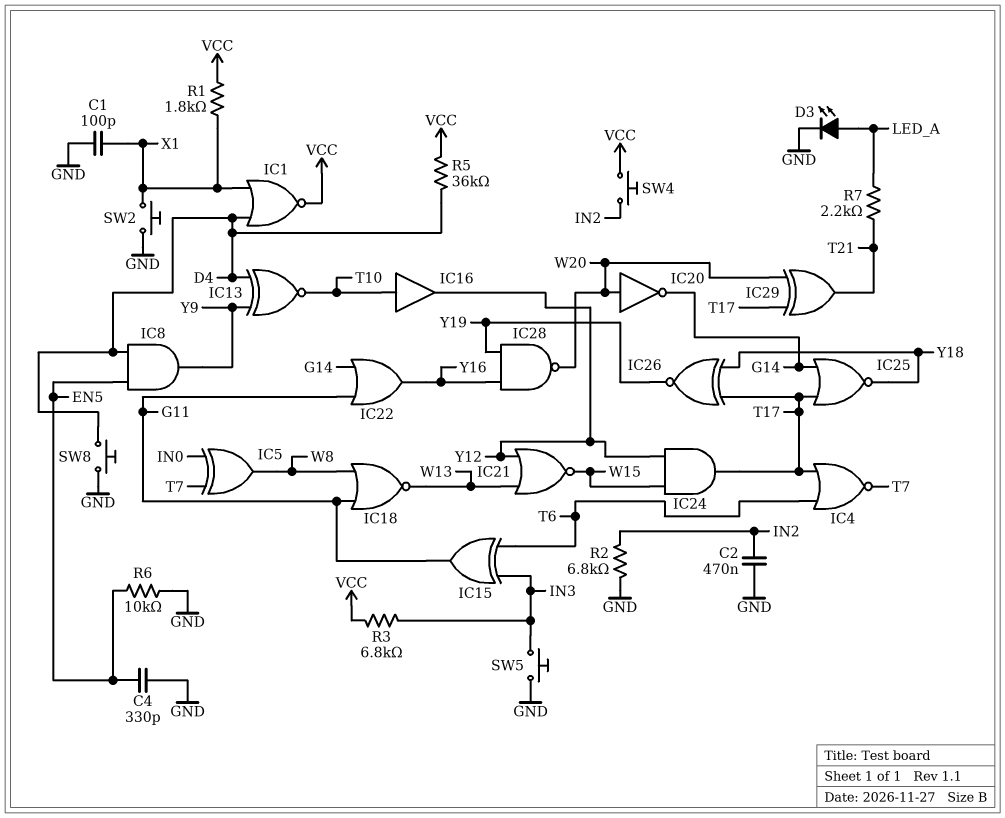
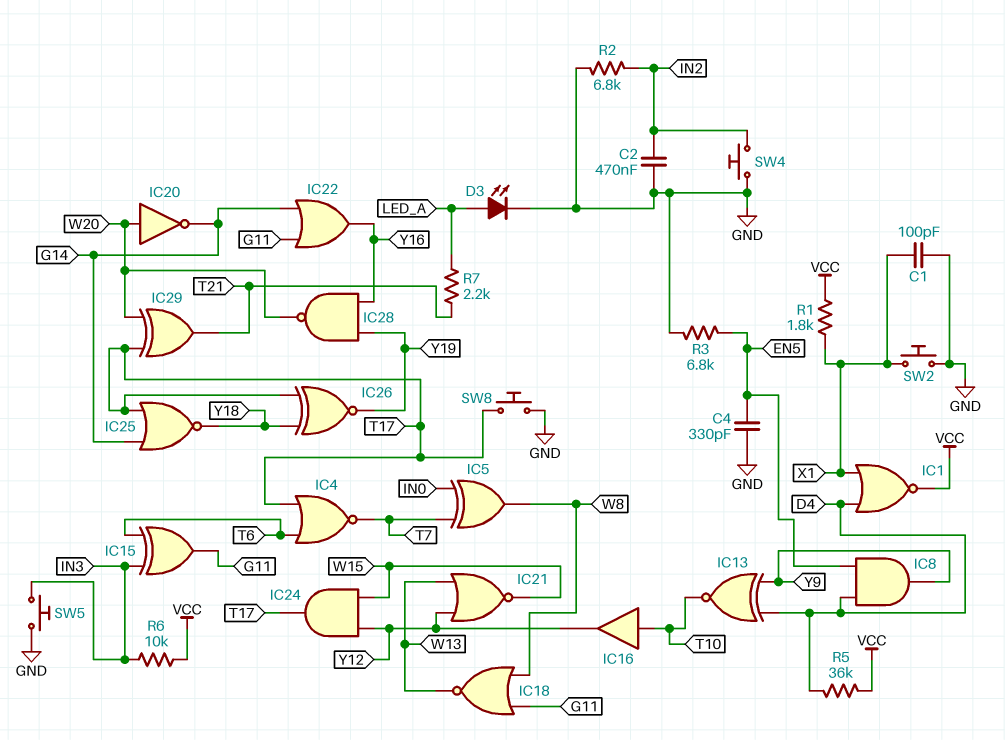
R3: 6.8k (IN3, VCC) -> 6.8k (EN5, GND)
R6: 10k (EN5, GND) -> 10k (IN3, VCC)
SW4: button (IN2, VCC) -> button (GND, IN2)
SW8: button (D4, GND) -> button (GND, T17)

